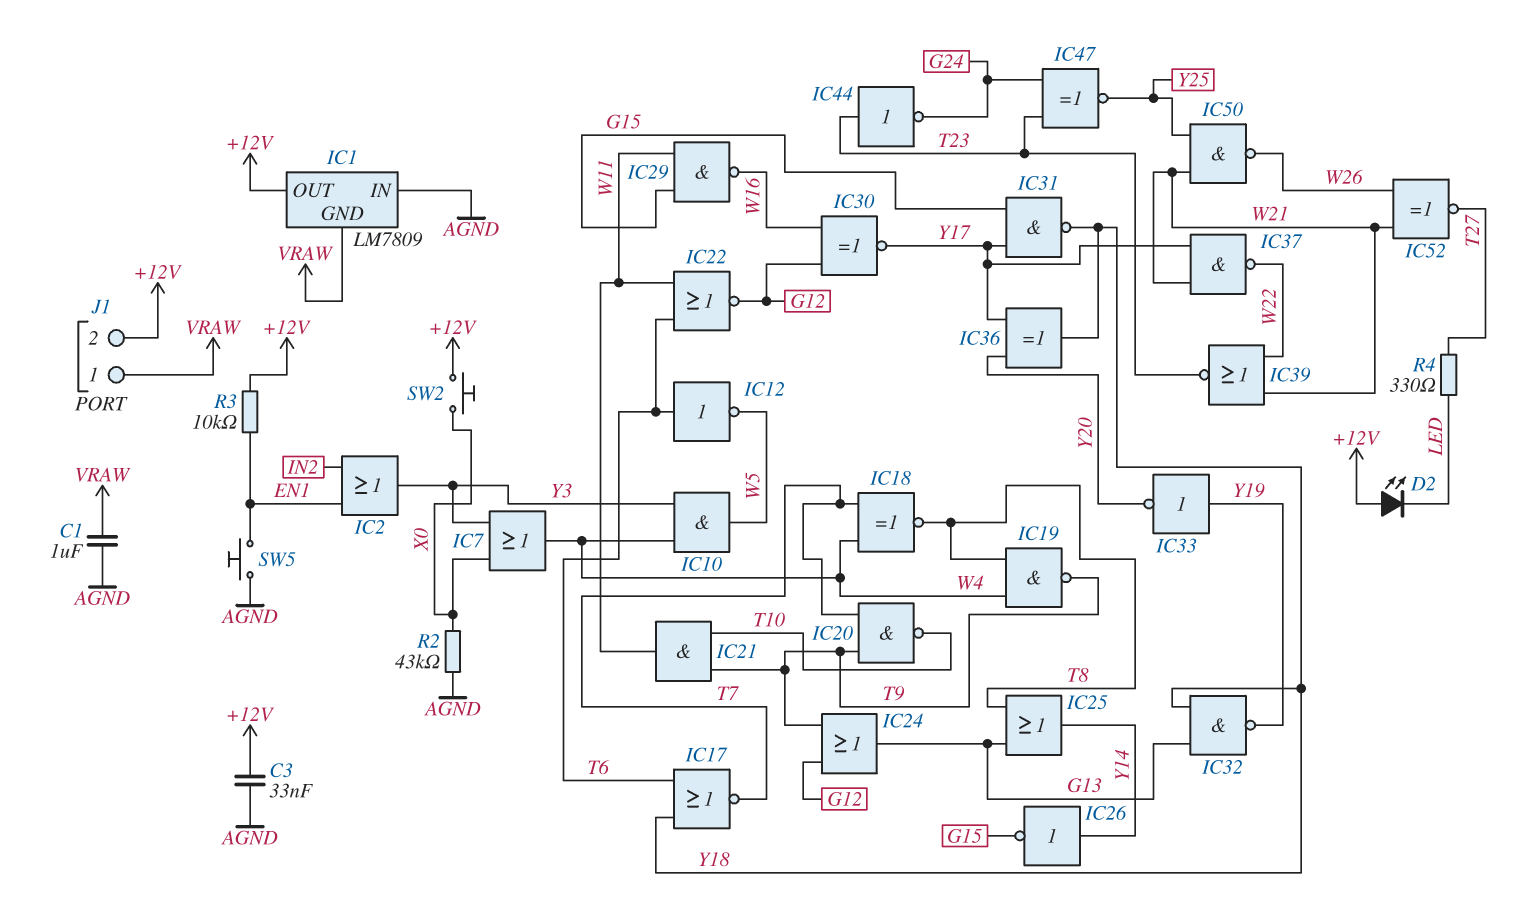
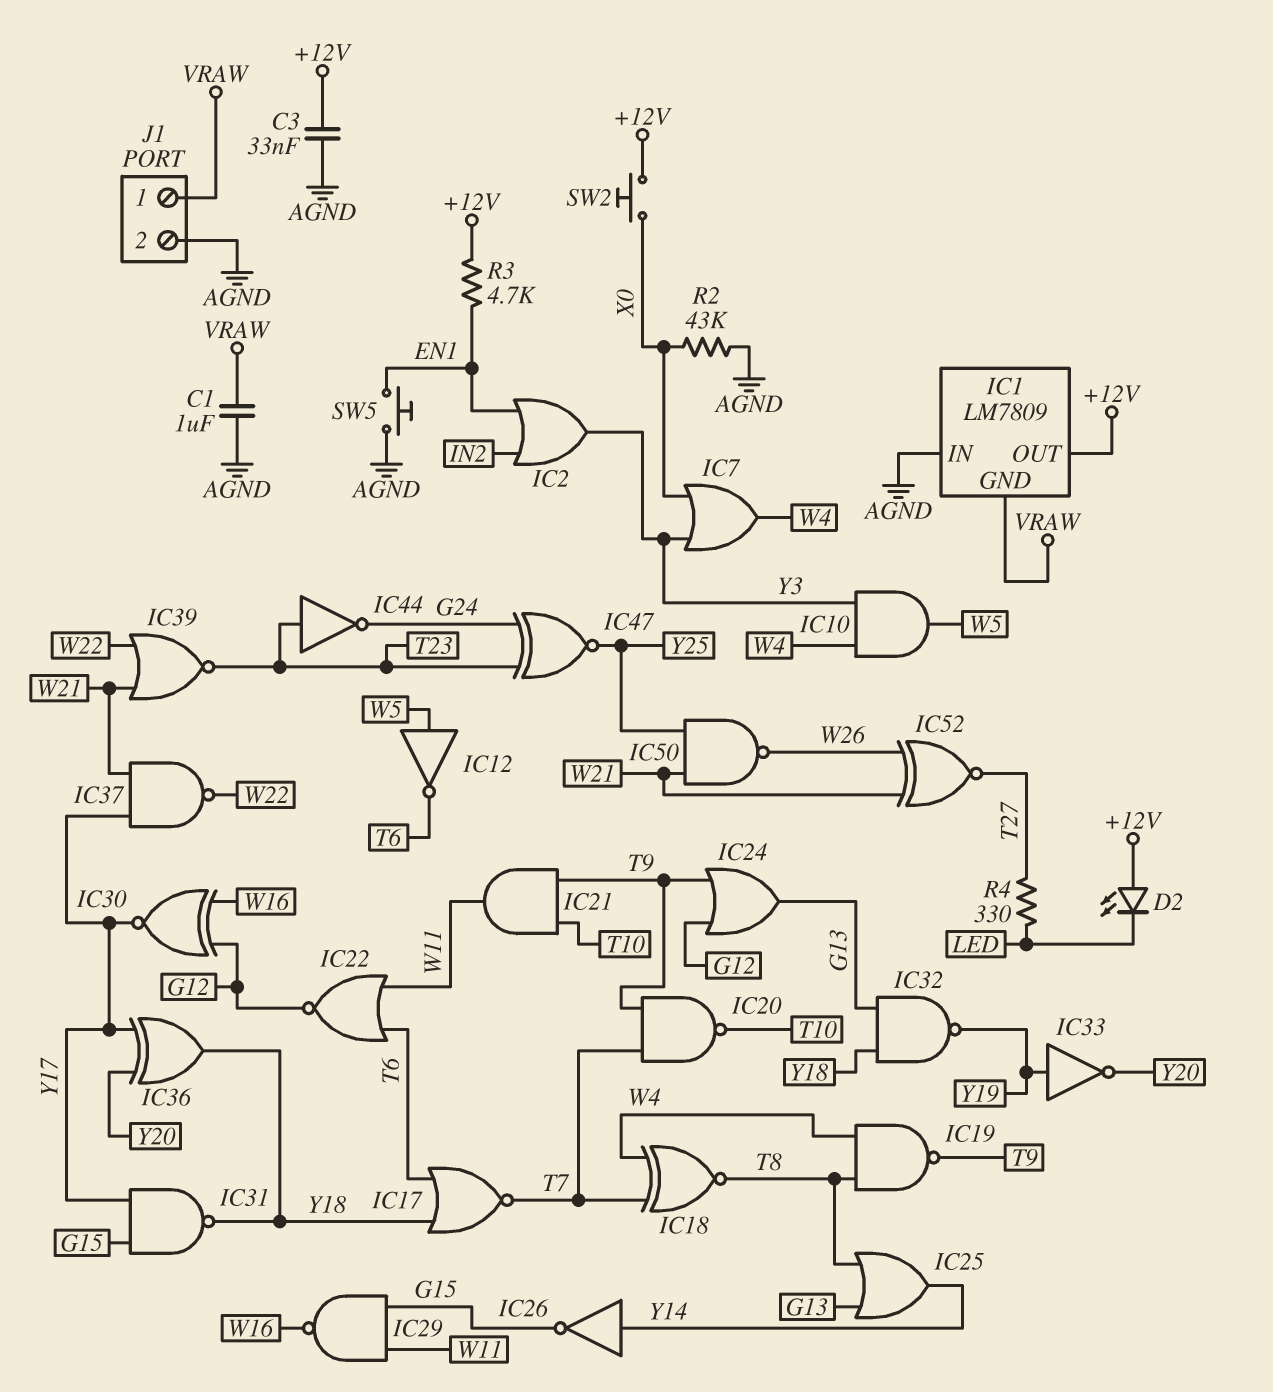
IC12: NOT (in T6, out W5) -> NOT (in W5, out T6)
J1 pin 2: +12V -> AGND
R3: 10k (+12V, EN1) -> 4.7k (+12V, EN1)

